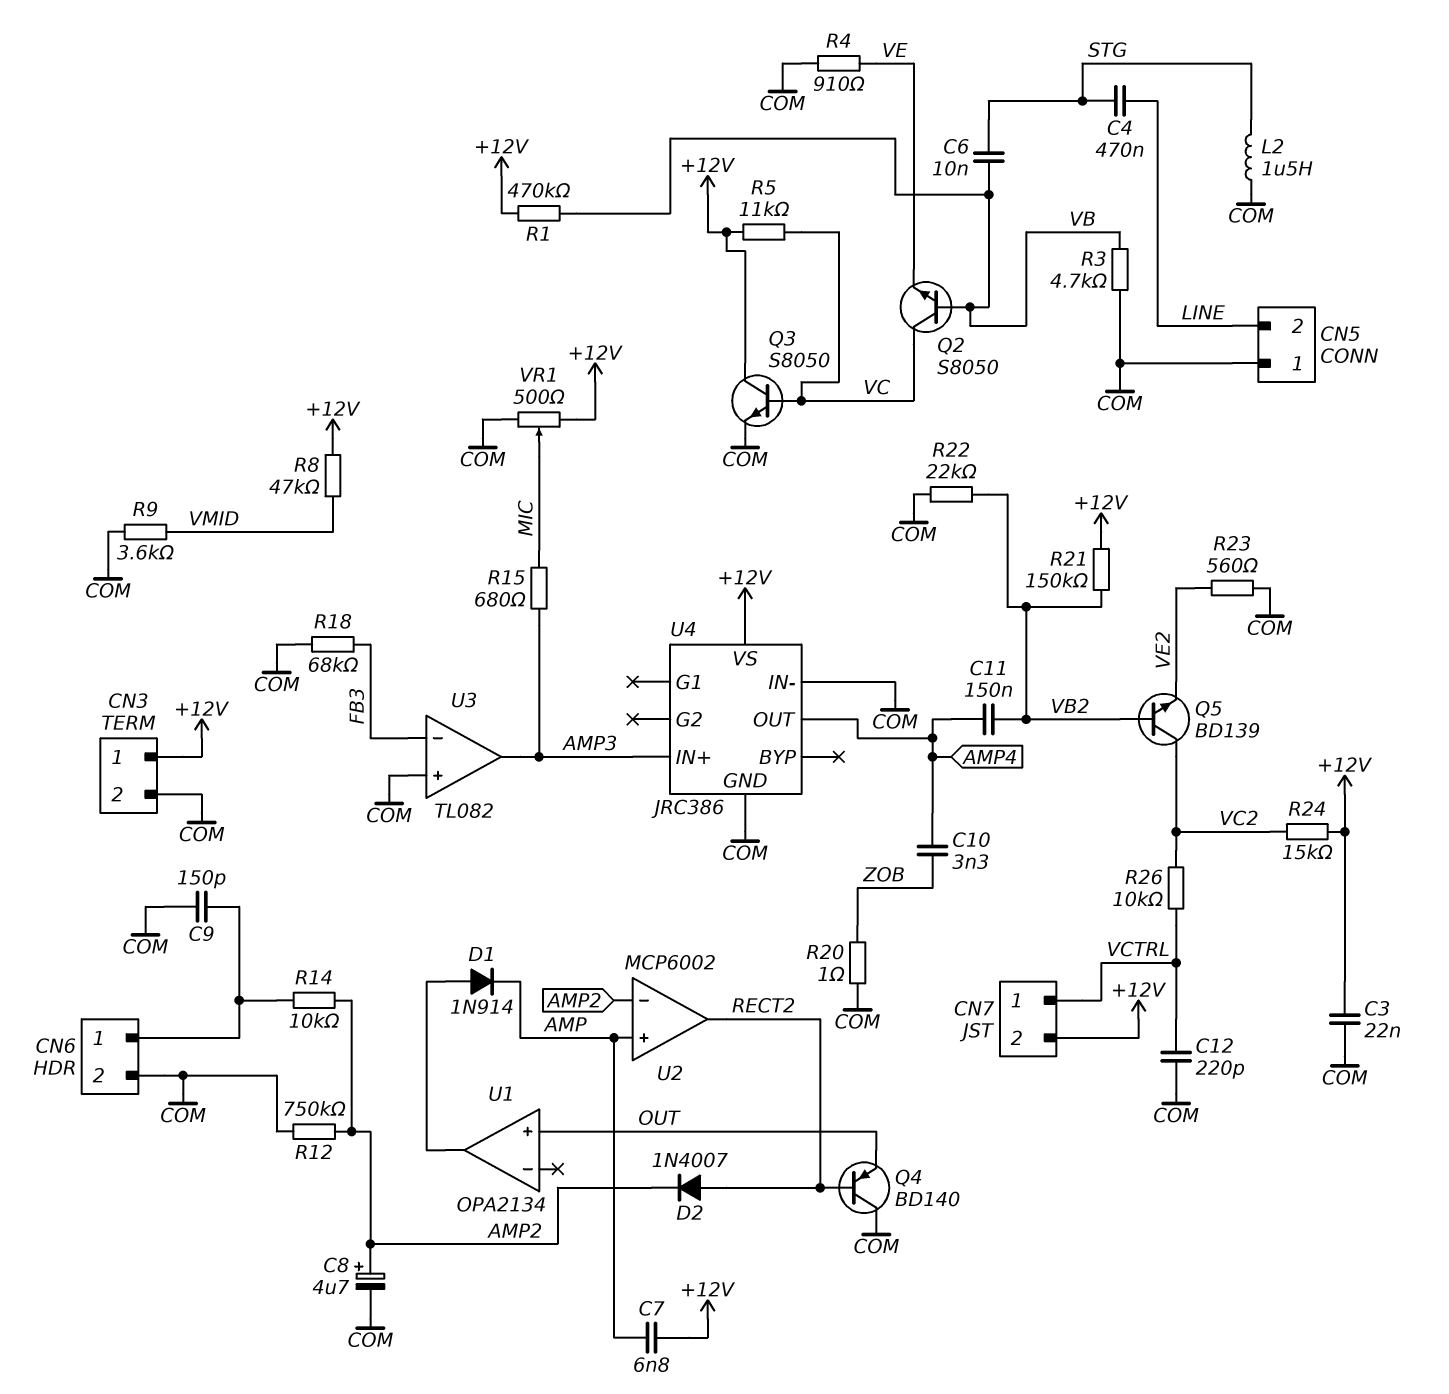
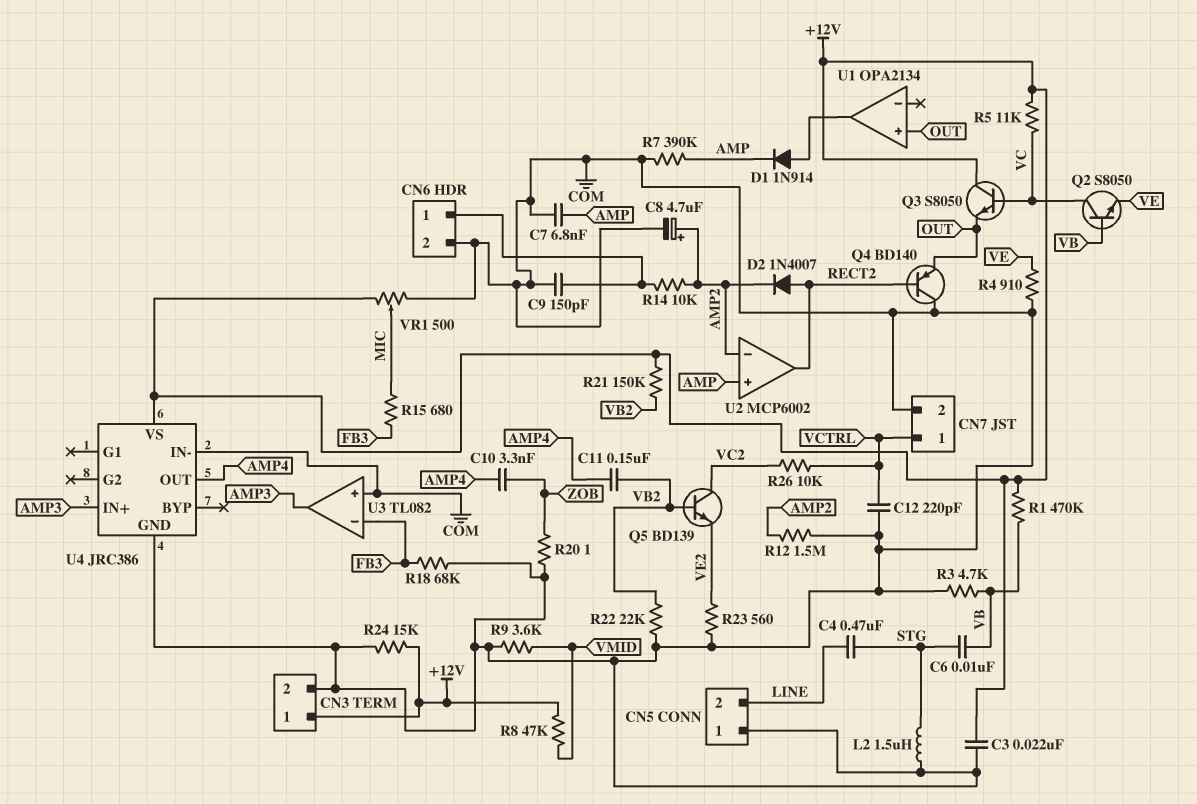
C7: 6.8nF (+12V, AMP) -> 6.8nF (AMP, COM)
CN7 pin 2: +12V -> COM
Q3: NPN S8050 (B VC, C +12V, E COM) -> NPN S8050 (B VC, C +12V, E OUT)
R7: none -> 390k (AMP, COM)
R12: 750k (AMP2, COM) -> 1.5M (AMP2, COM)
R15: 680 (AMP3, MIC) -> 680 (FB3, MIC)
R24: 15k (+12V, VC2) -> 15k (+12V, COM)

